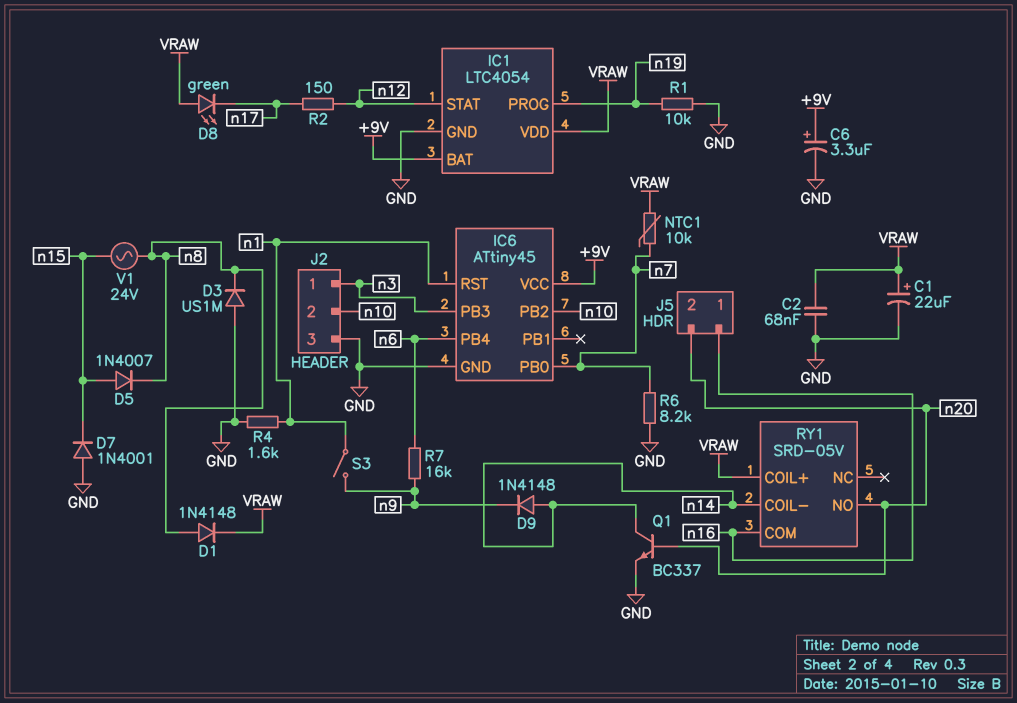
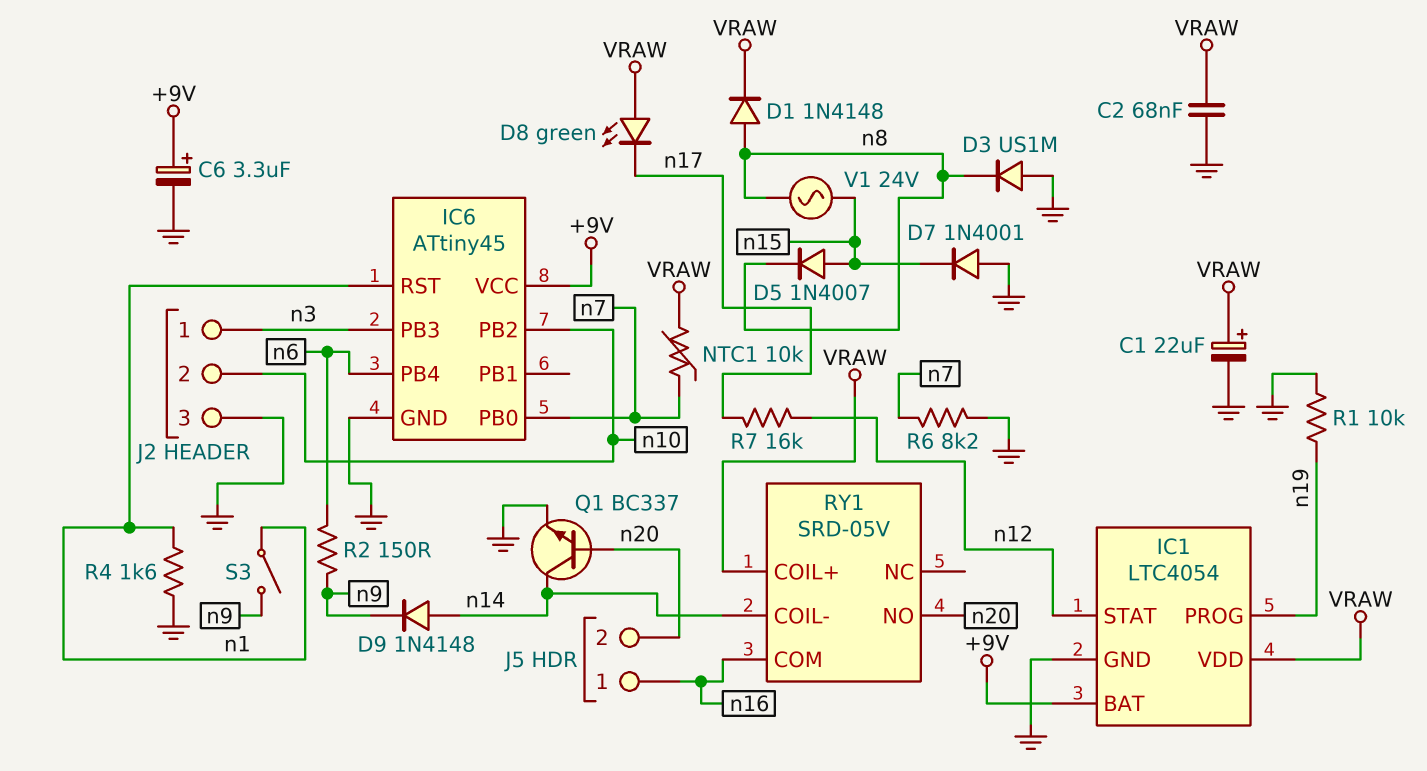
R2: 150 (n12, n17) -> 150 (n6, n9)
R7: 16k (n6, n9) -> 16k (n12, n17)

